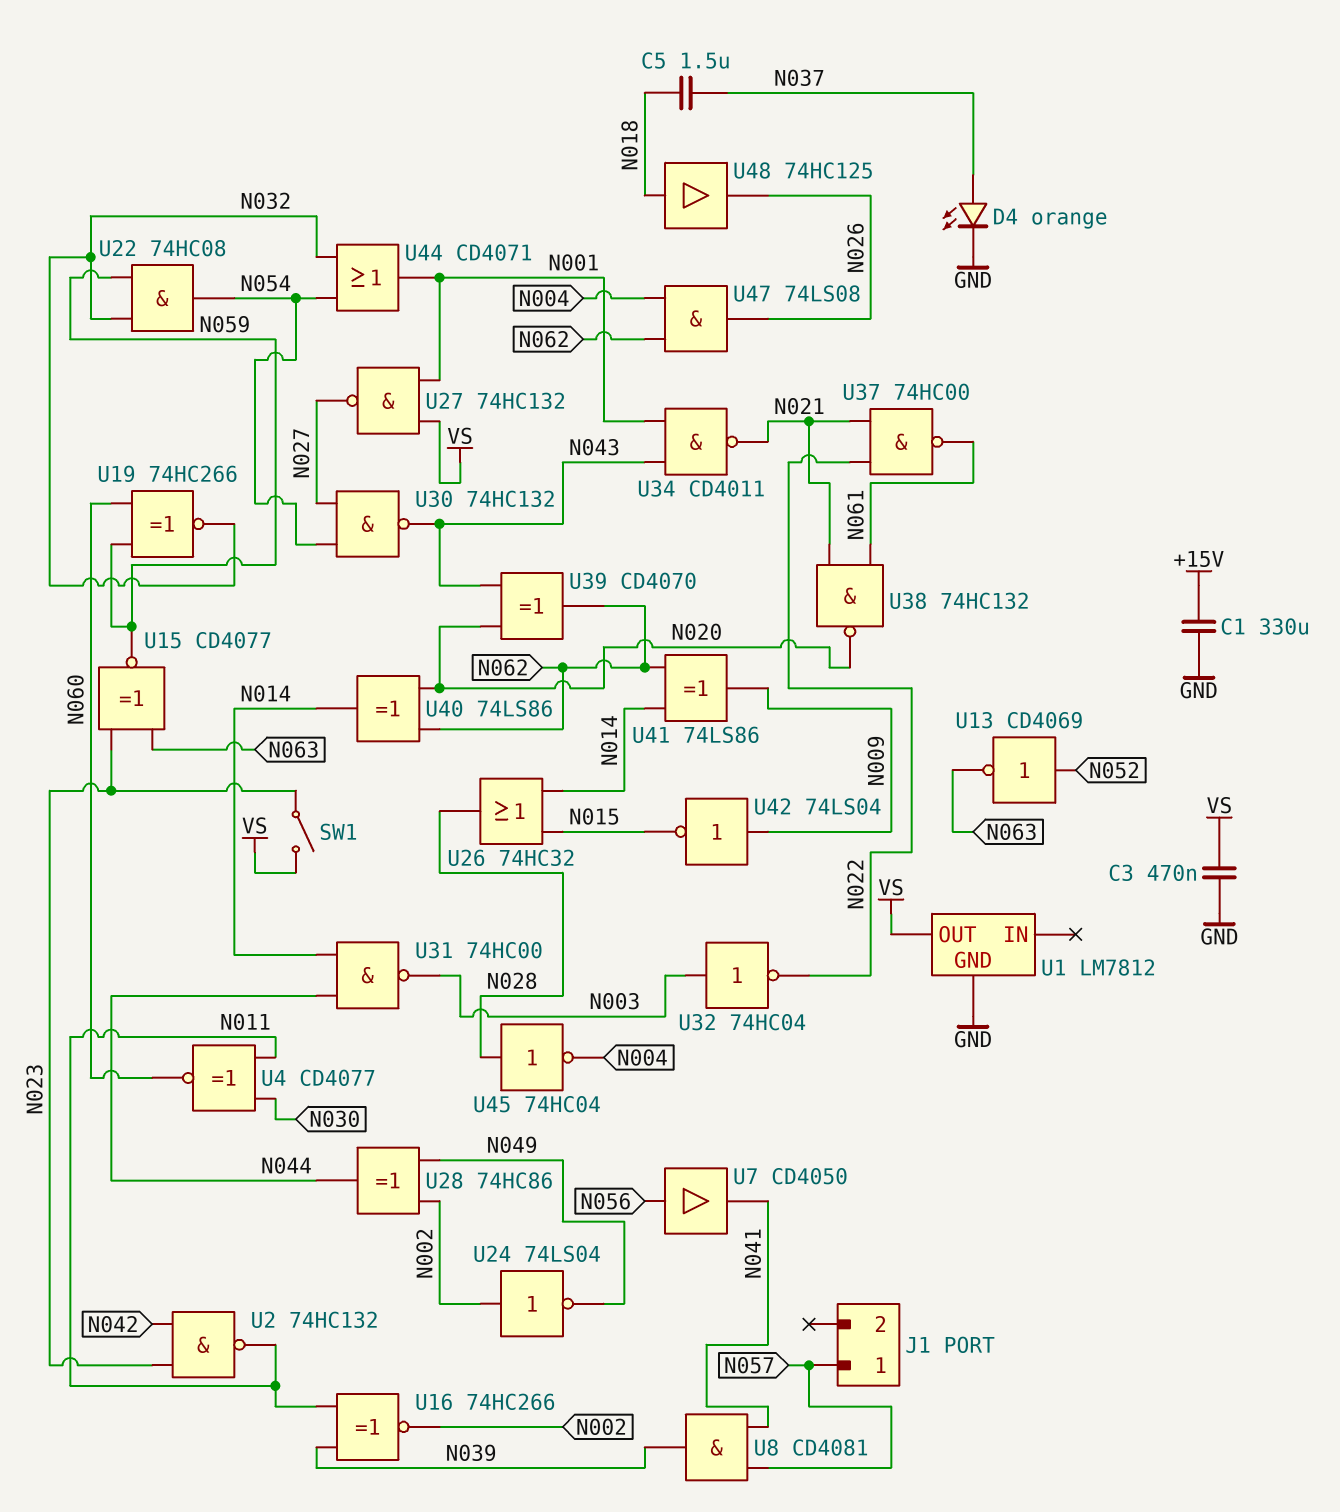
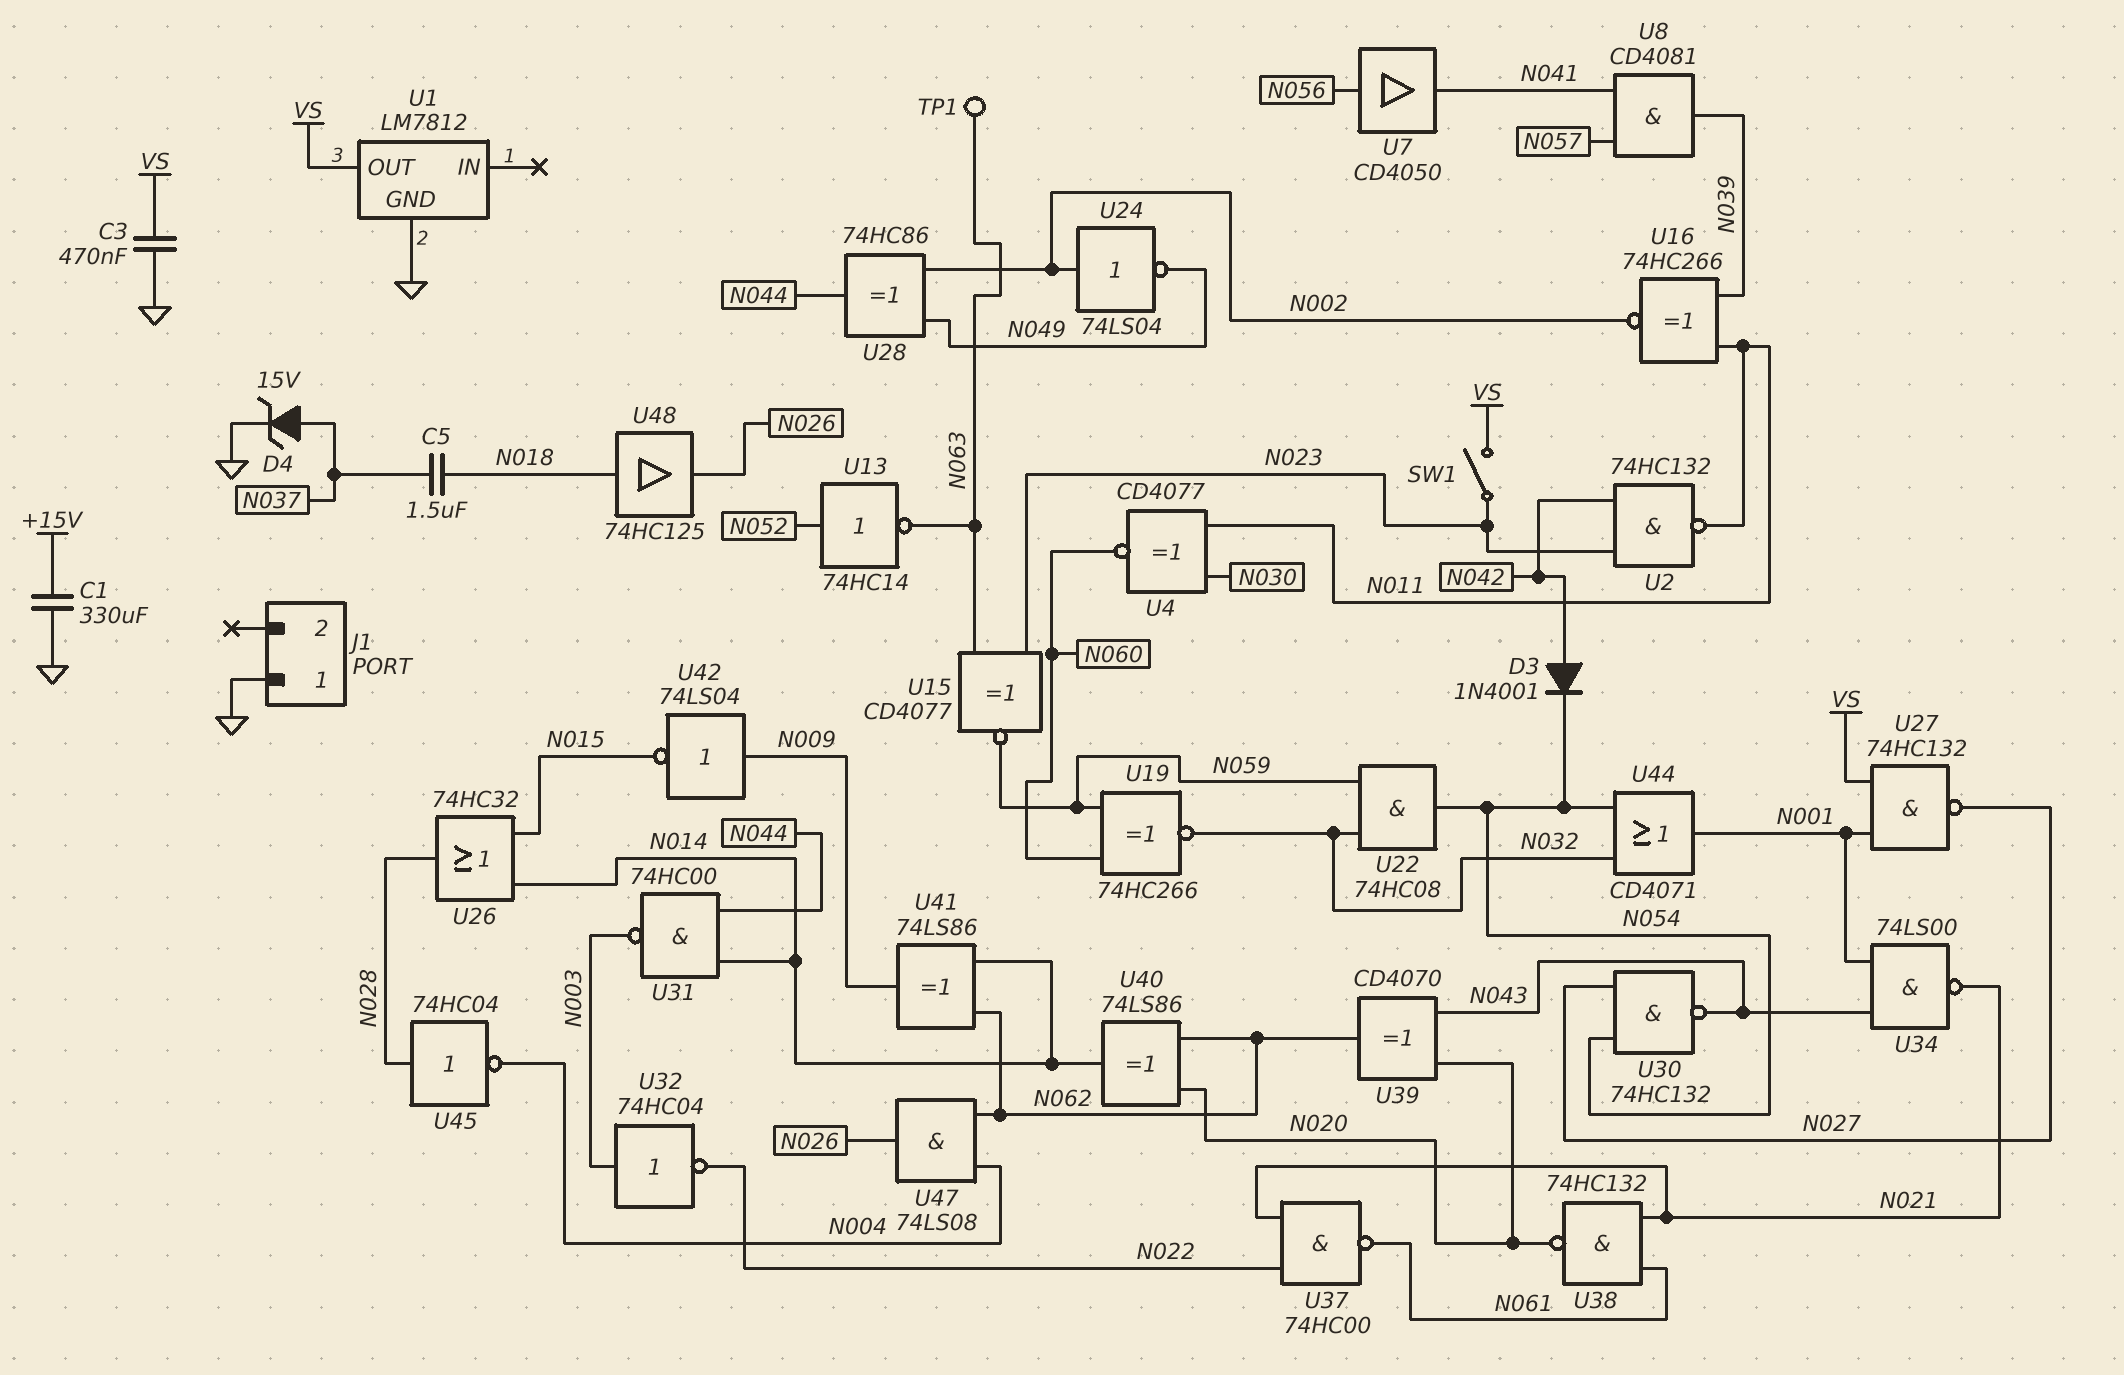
D3: none -> diode 1N4001 (A N042, K N054)
D4: LED orange (A N037, K GND) -> zener 15V (A N037, K GND)
J1 pin 1: N057 -> GND
TP1: none -> test point (N063)
U13: NOT CD4069 (in N052, out N063) -> NOT 74HC14 (in N052, out N063)
U34: NAND CD4011 (in N001, in N043, out N021) -> NAND 74LS00 (in N001, in N043, out N021)

